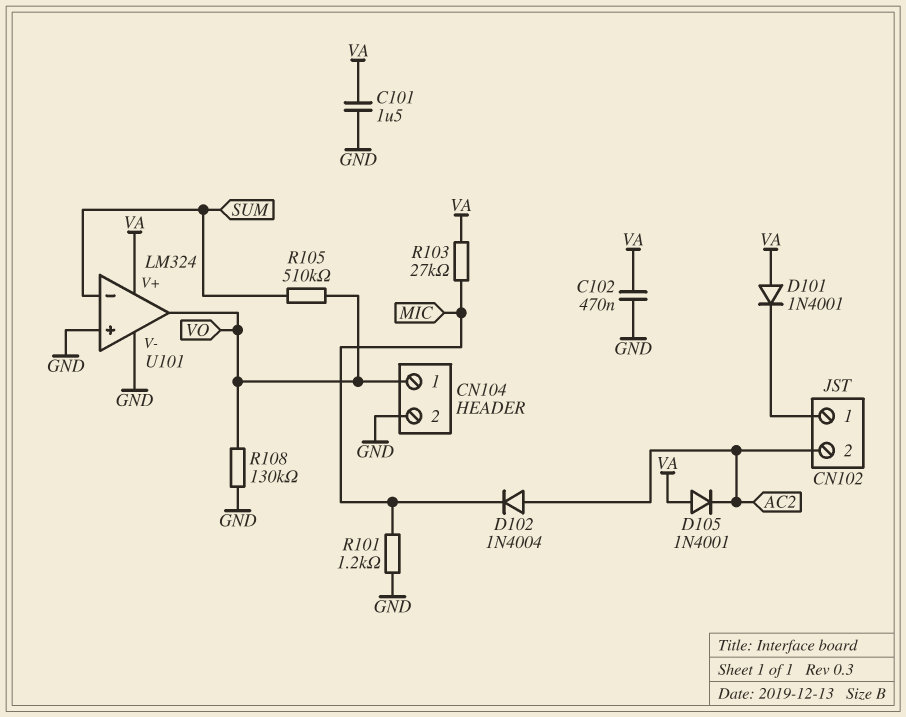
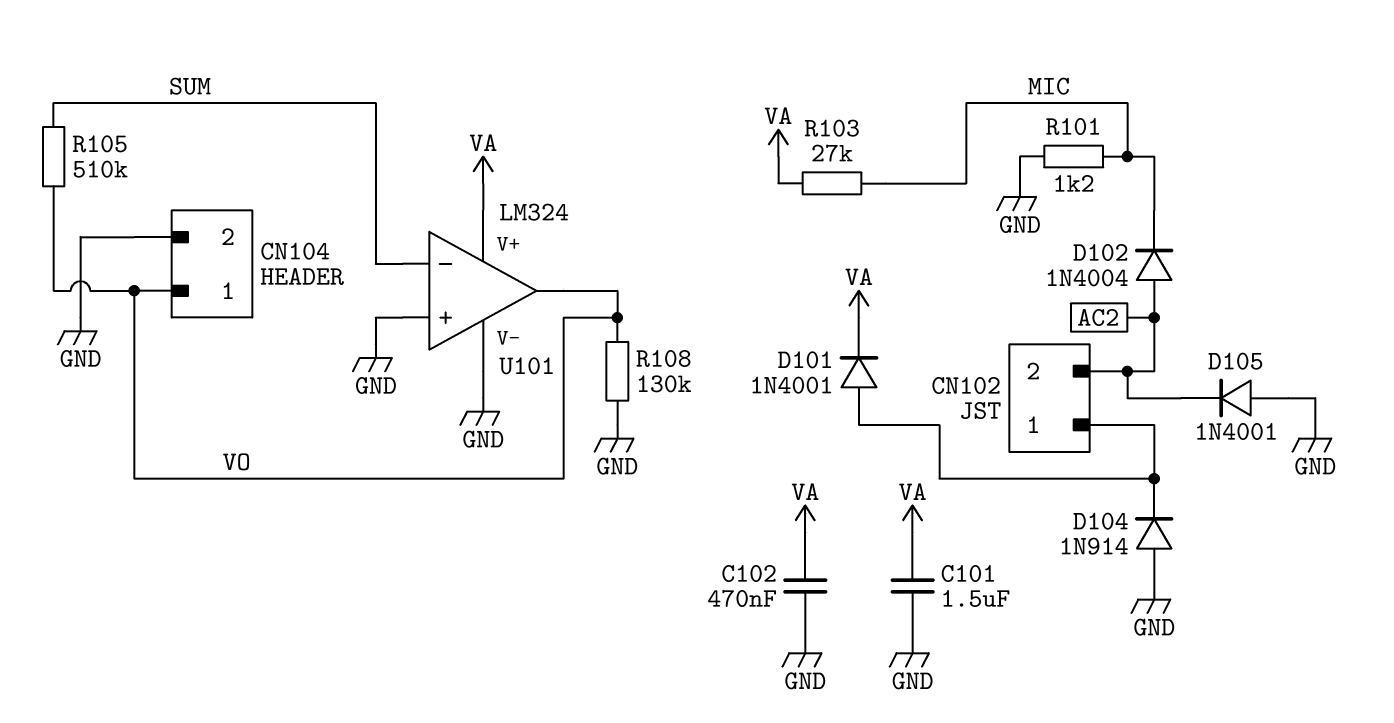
D101: diode 1N4001 (A VA, K CN102/1) -> diode 1N4001 (A CN102/1, K VA)
D104: none -> diode 1N914 (A GND, K CN102/1)
D105: diode 1N4001 (A VA, K AC2) -> diode 1N4001 (A GND, K AC2)

